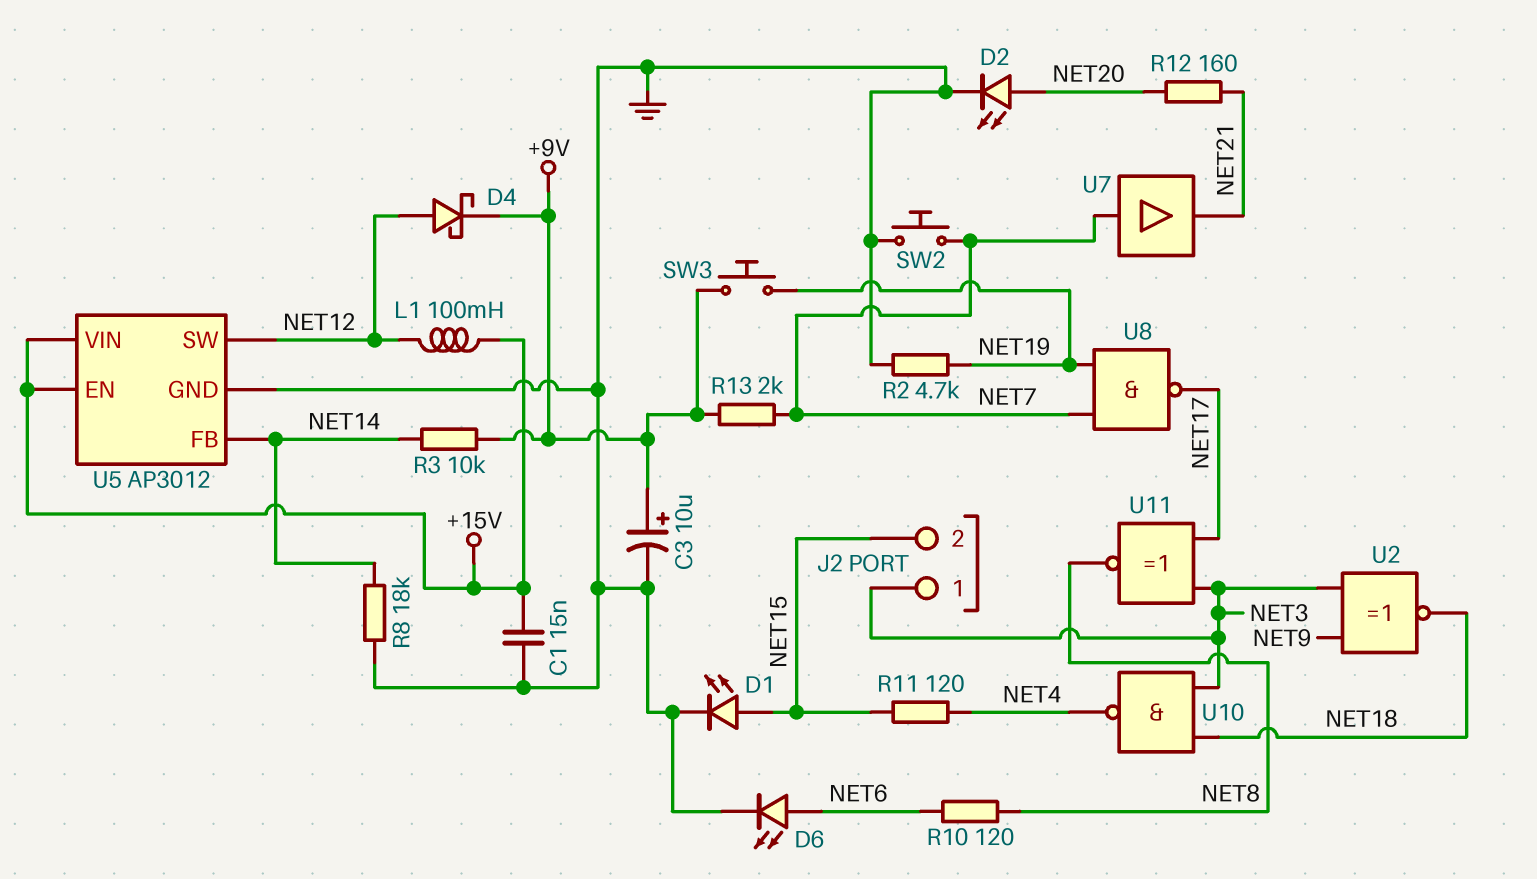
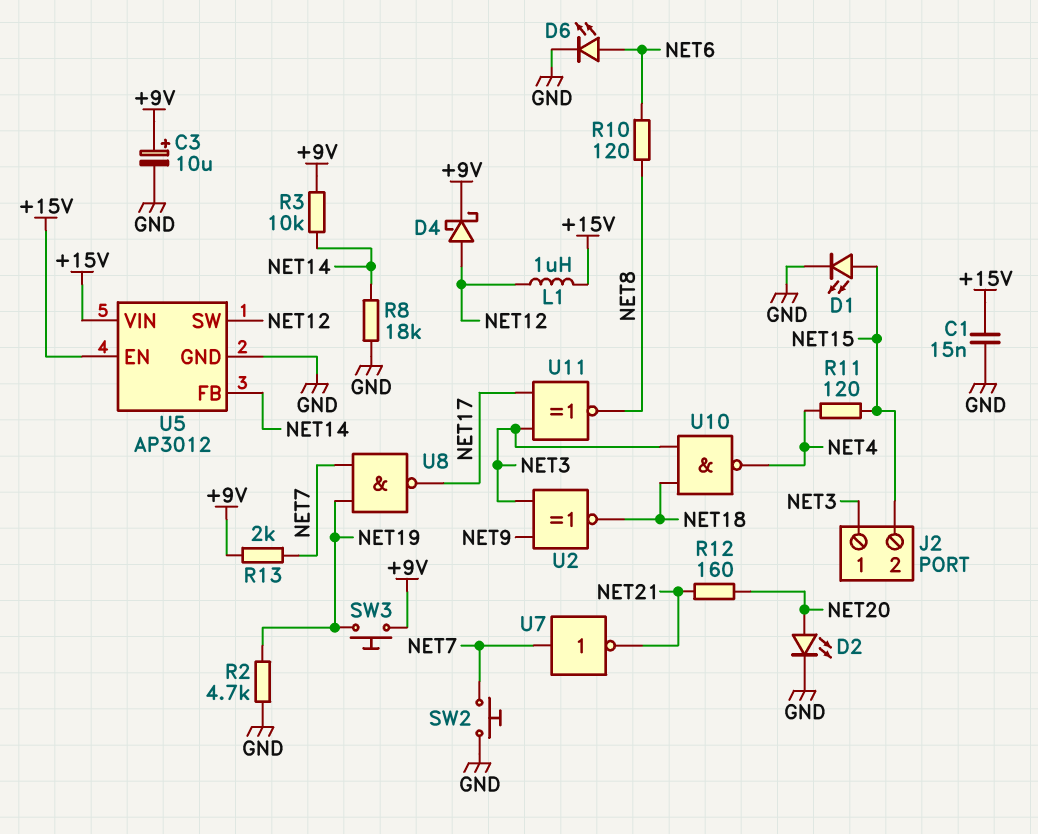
L1: 100mH (+15V, NET12) -> 1uH (+15V, NET12)
U7: buffer (in NET7, out NET21) -> NOT (in NET7, out NET21)

